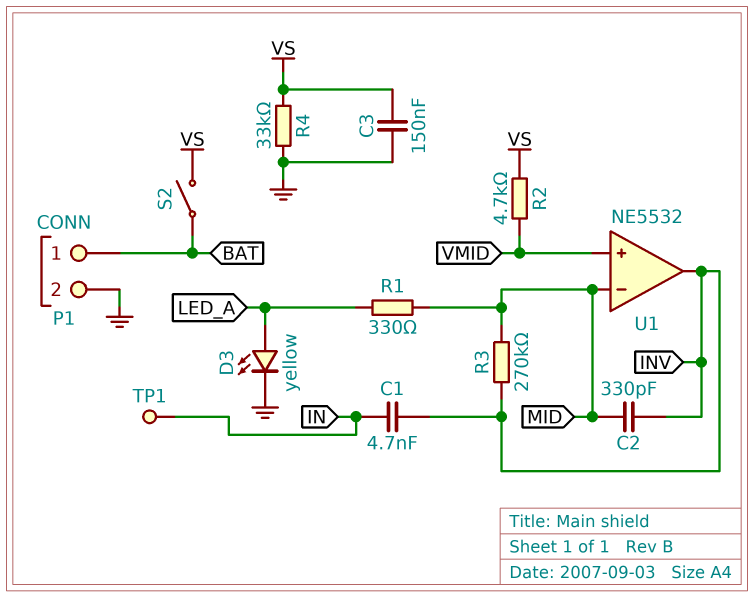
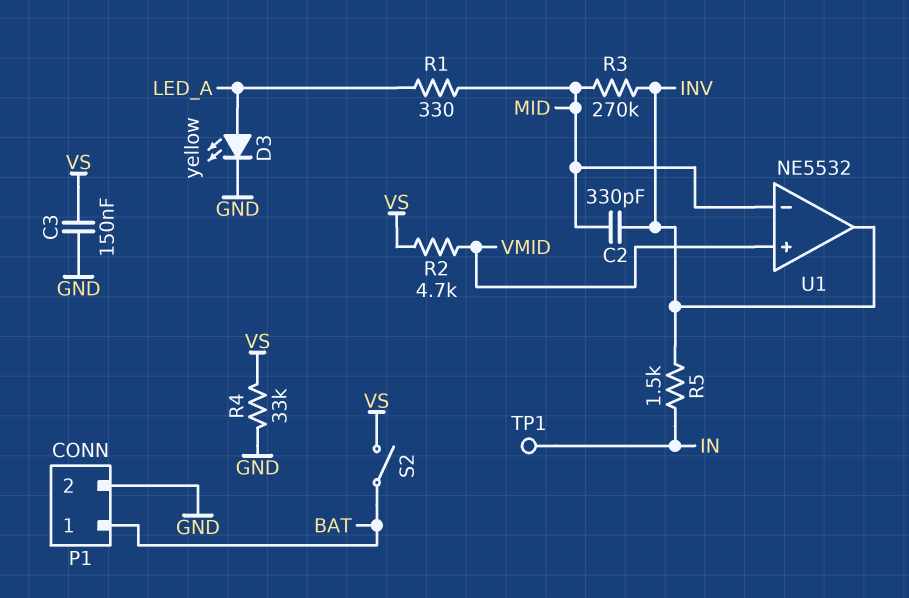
C1: 4.7nF (IN, INV) -> none
R5: none -> 1.5k (IN, INV)

